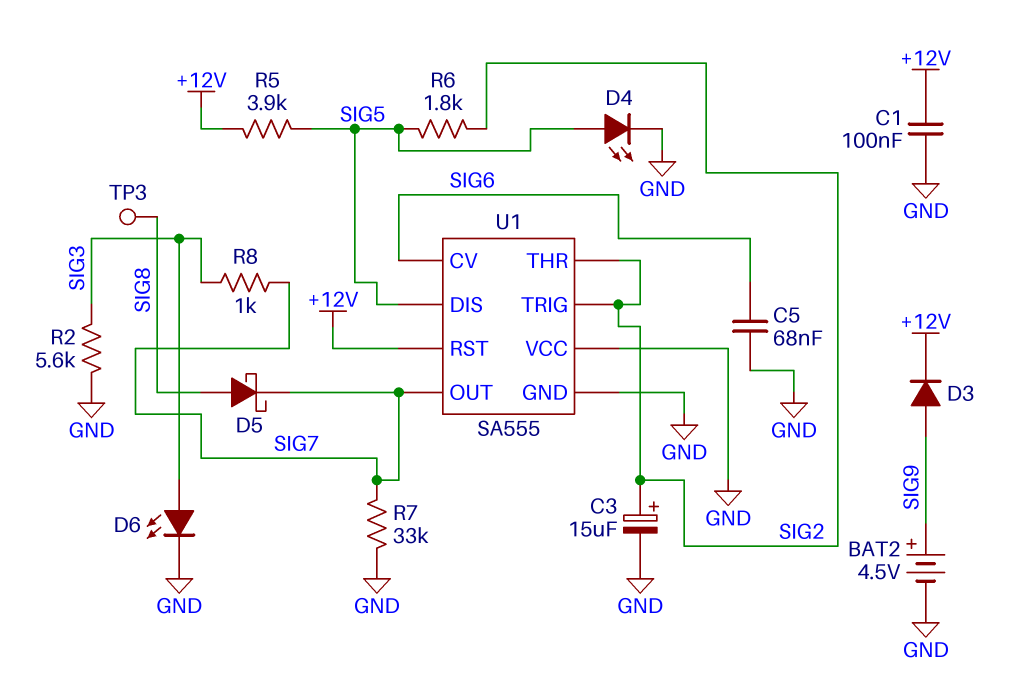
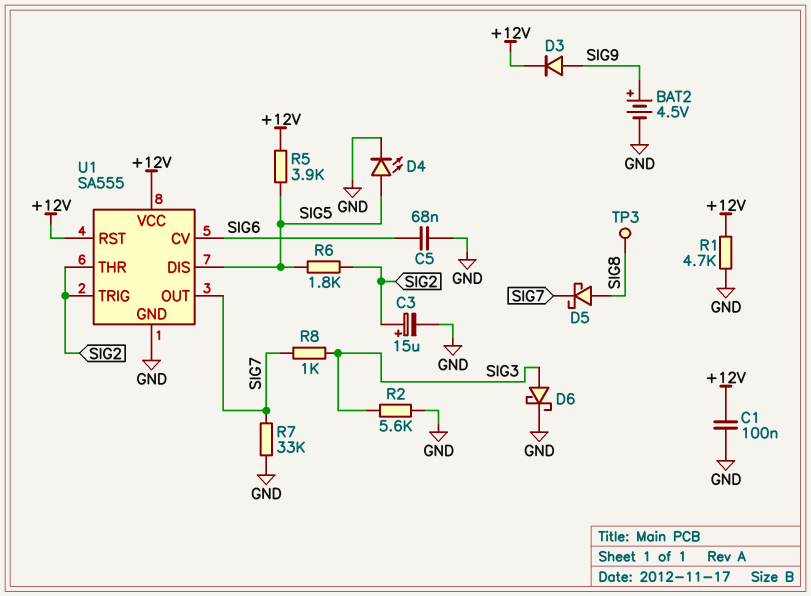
D6: LED (A SIG3, K GND) -> schottky (A SIG3, K GND)
R1: none -> 4.7k (+12V, GND)
U1 pin VCC: GND -> +12V

